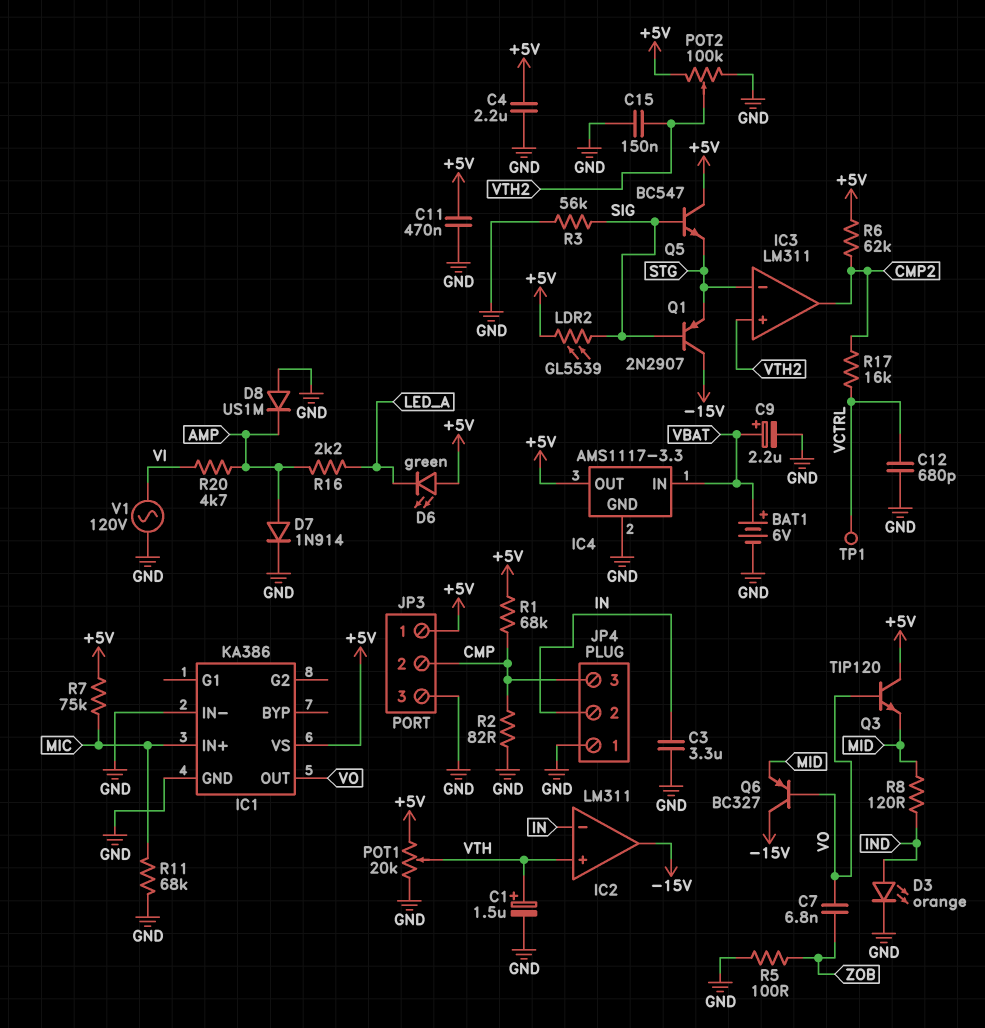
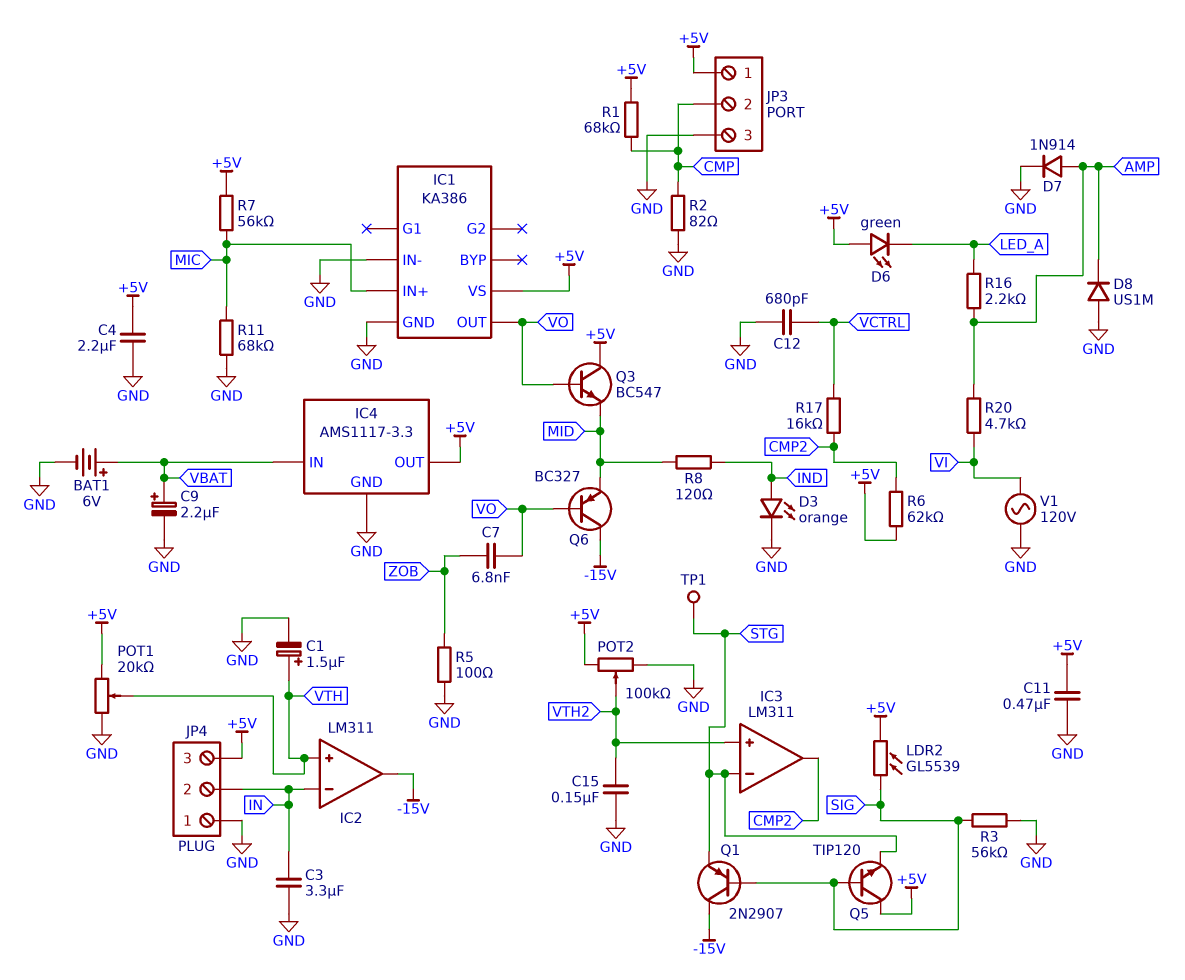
JP4 pin 3: CMP -> +5V
Q3: NPN TIP120 (B VO, C +5V, E MID) -> NPN BC547 (B VO, C +5V, E MID)
Q5: NPN BC547 (B SIG, C +5V, E STG) -> NPN TIP120 (B SIG, C +5V, E STG)
R7: 75k (+5V, MIC) -> 56k (+5V, MIC)
TP1: test point (VCTRL) -> test point (STG)

